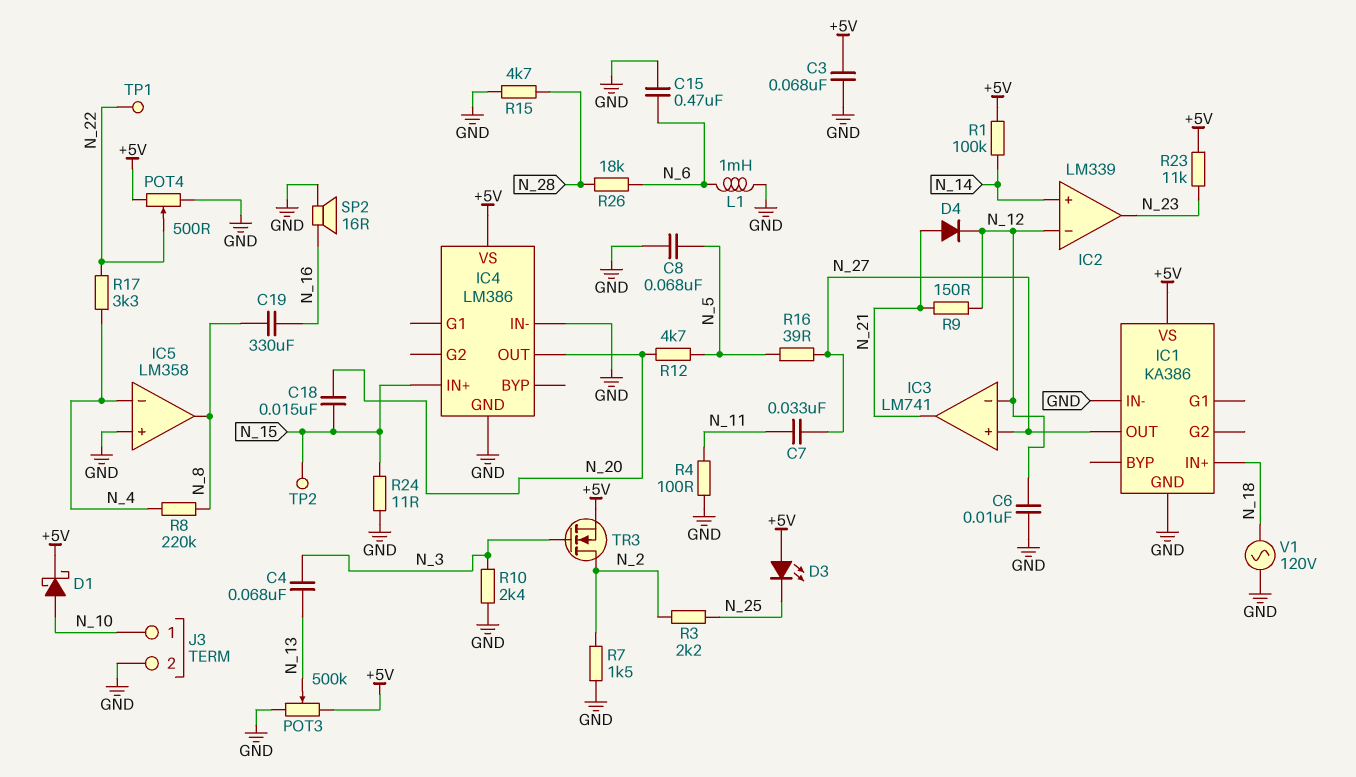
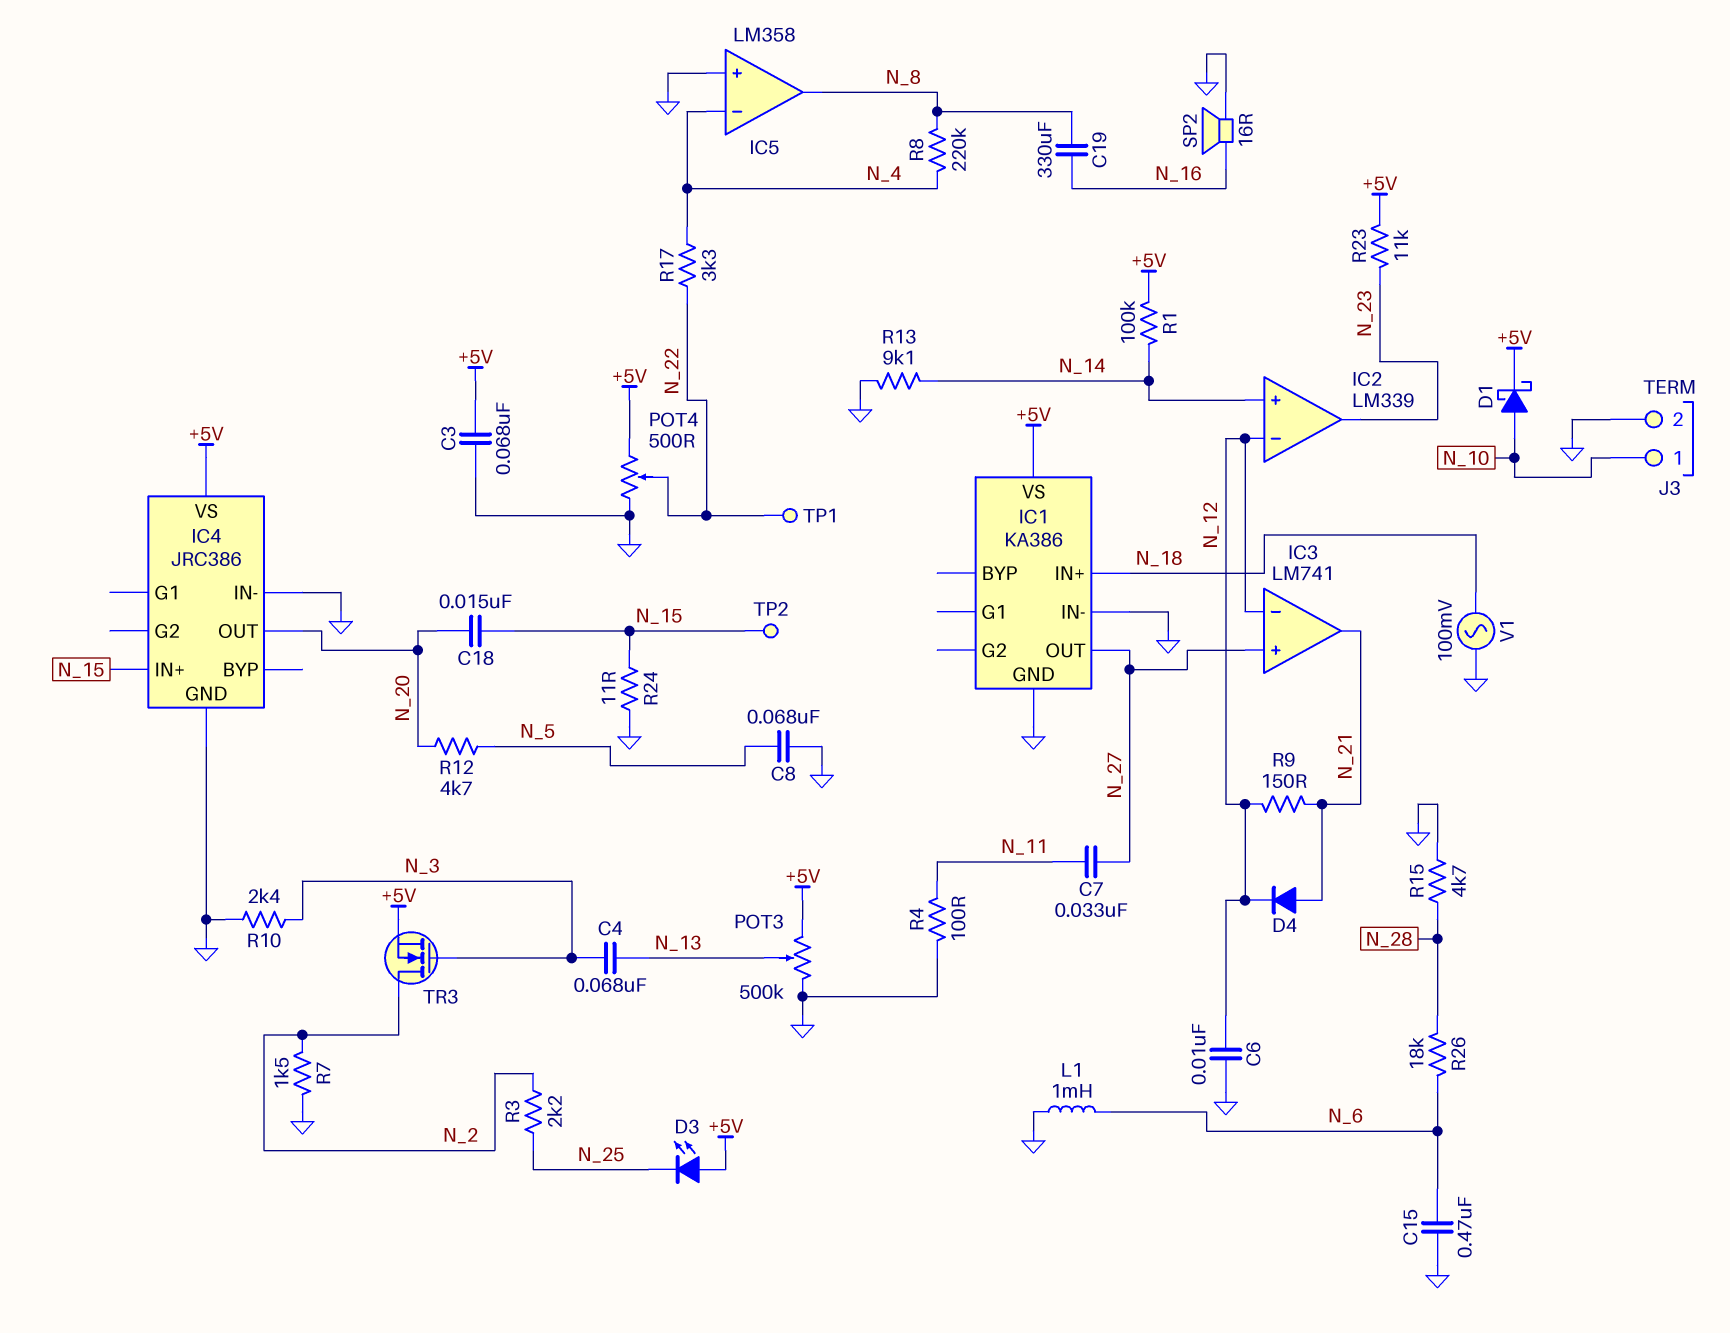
IC4: LM386 -> JRC386
R13: none -> 9.1k (GND, N_14)
R16: 39 (N_5, N_27) -> none
V1: AC 120V (GND, N_18) -> AC 100mV (GND, N_18)

